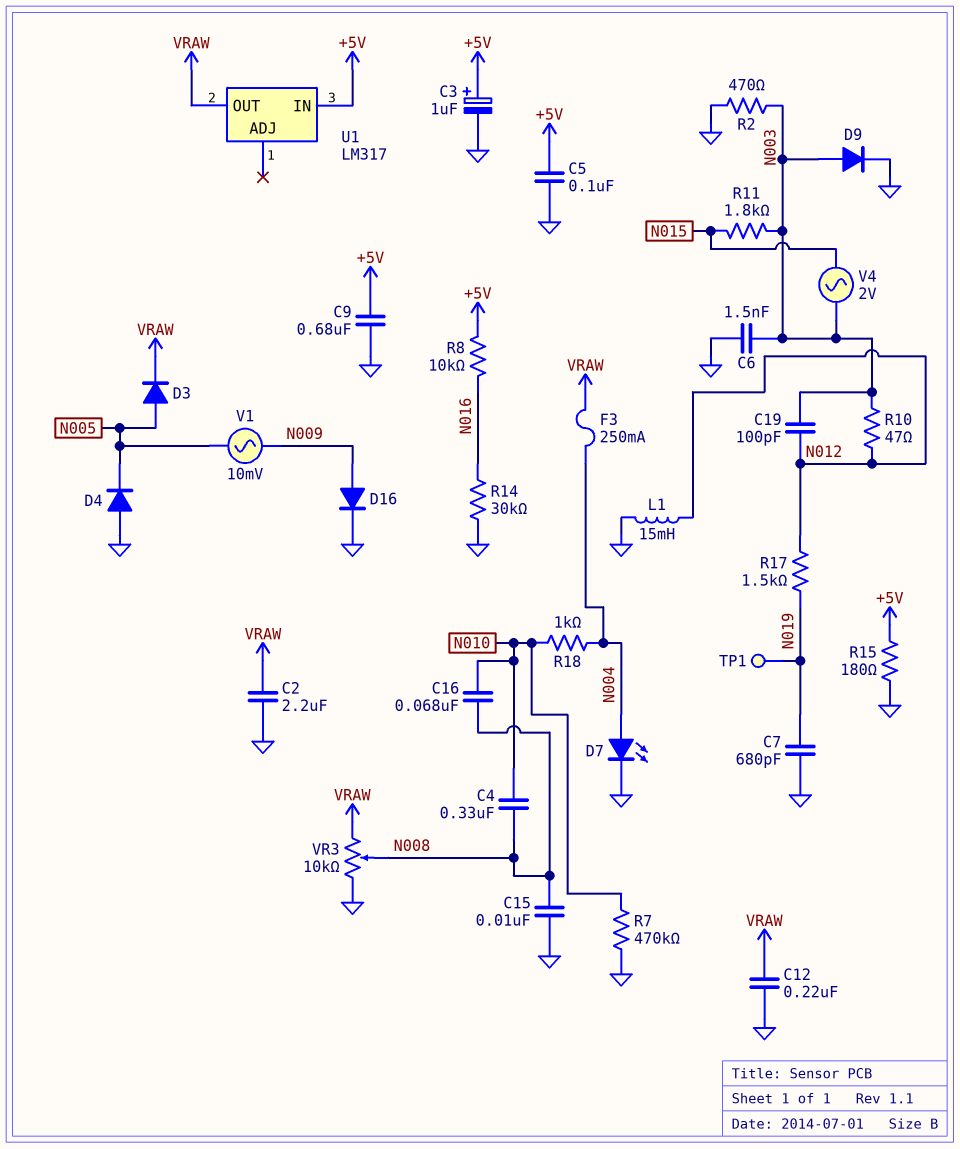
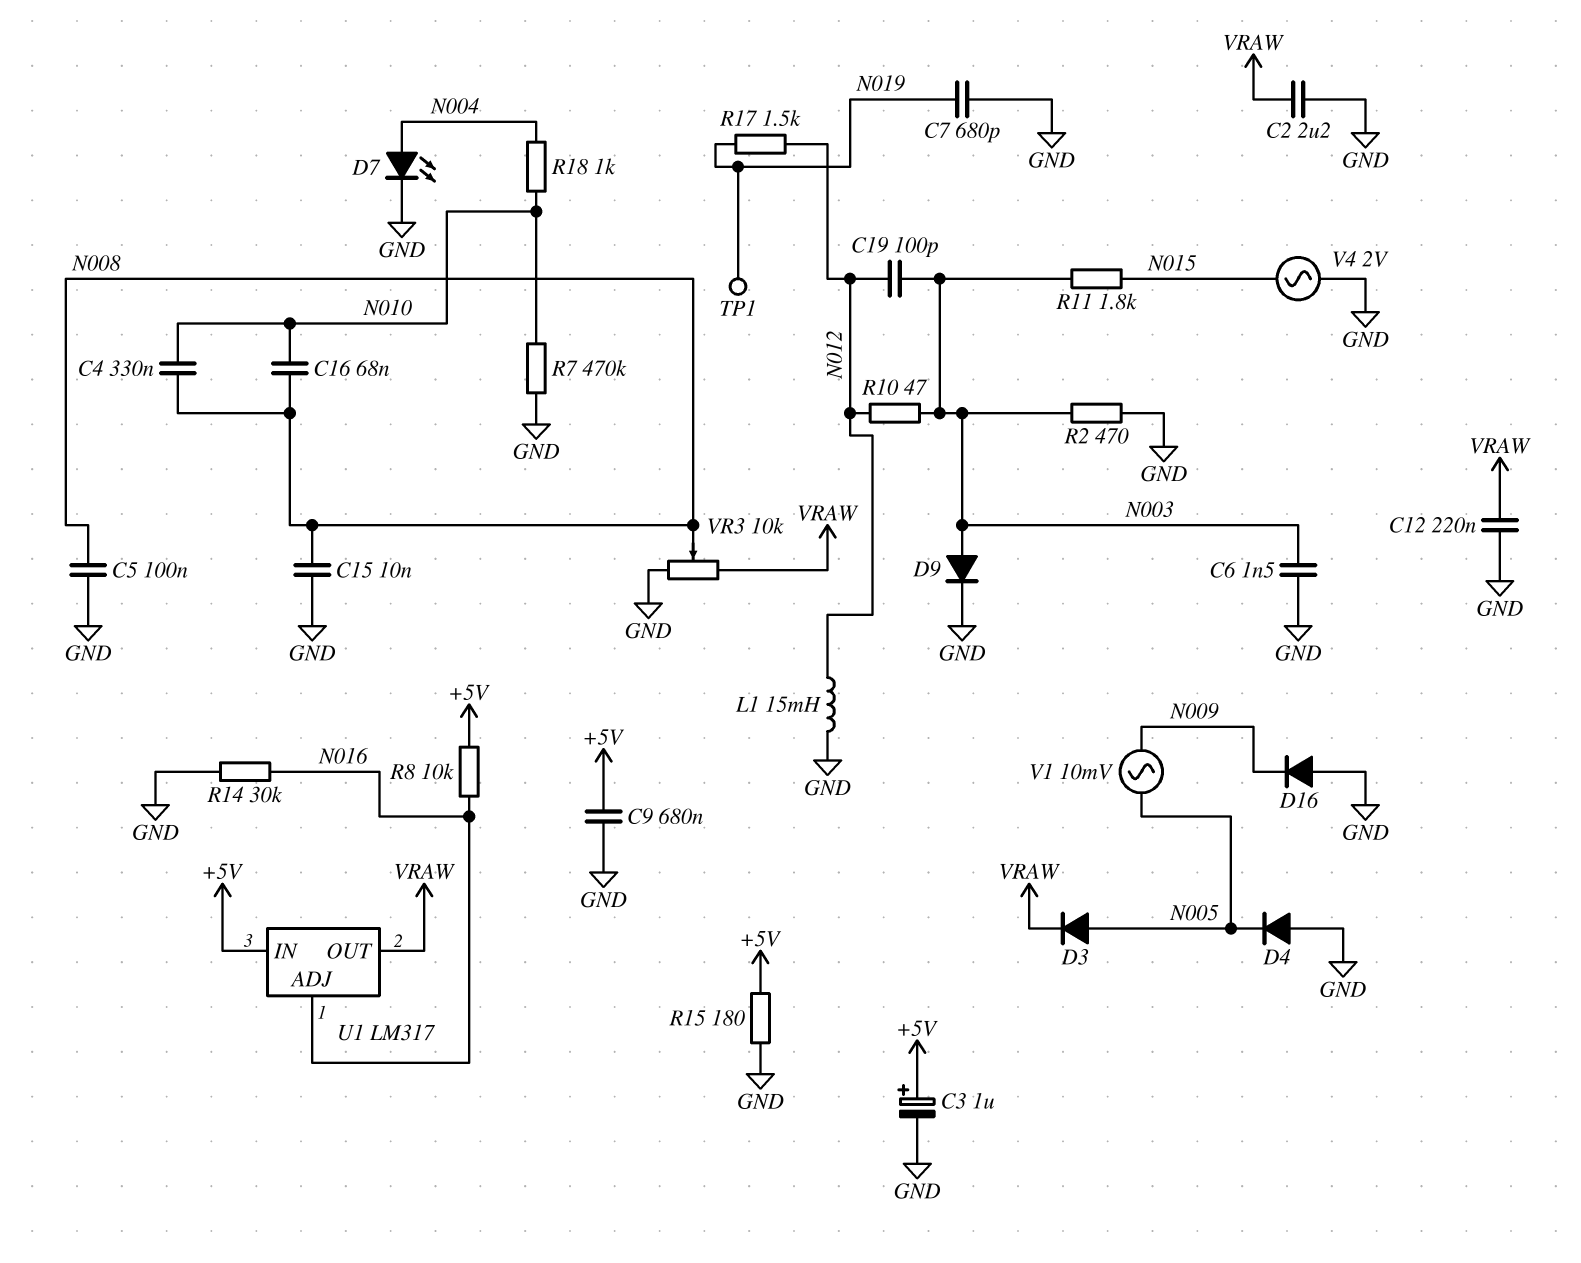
C5: 100nF (+5V, GND) -> 100nF (GND, N008)
D16: diode (A N009, K GND) -> diode (A GND, K N009)
F3: 250mA (N004, VRAW) -> none
U1 pin ADJ: none -> N016
V4: AC 2V (N003, N015) -> AC 2V (GND, N015)

